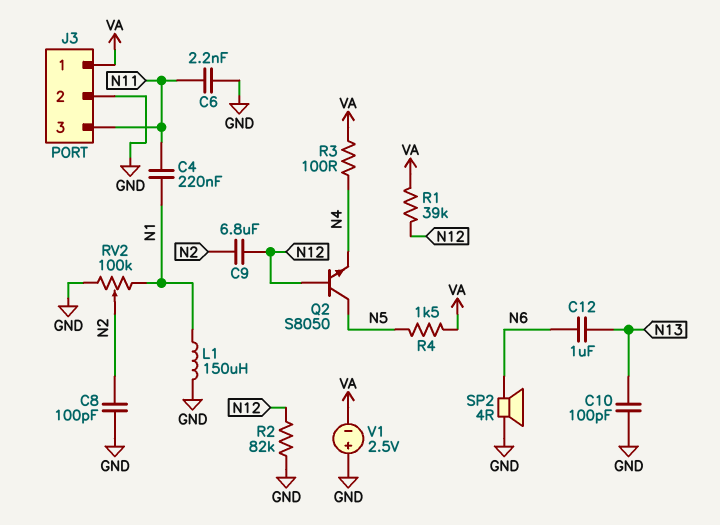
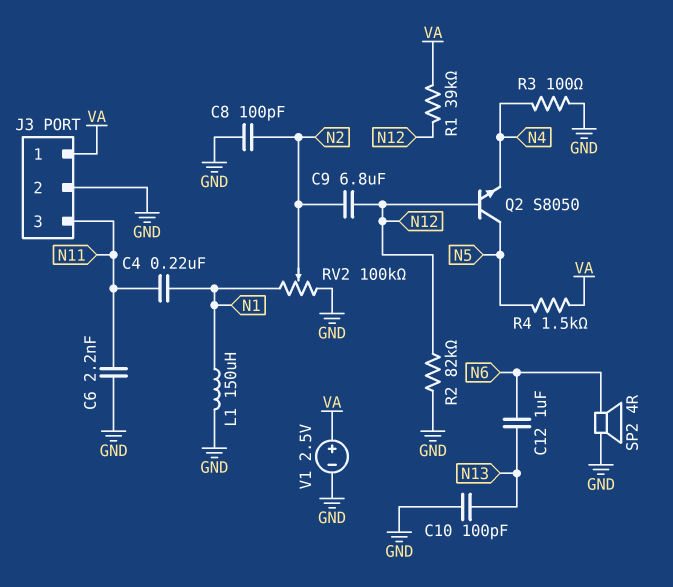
R3: 100 (N4, VA) -> 100 (GND, N4)
V1: 2.5V (plus GND, minus VA) -> 2.5V (plus VA, minus GND)

